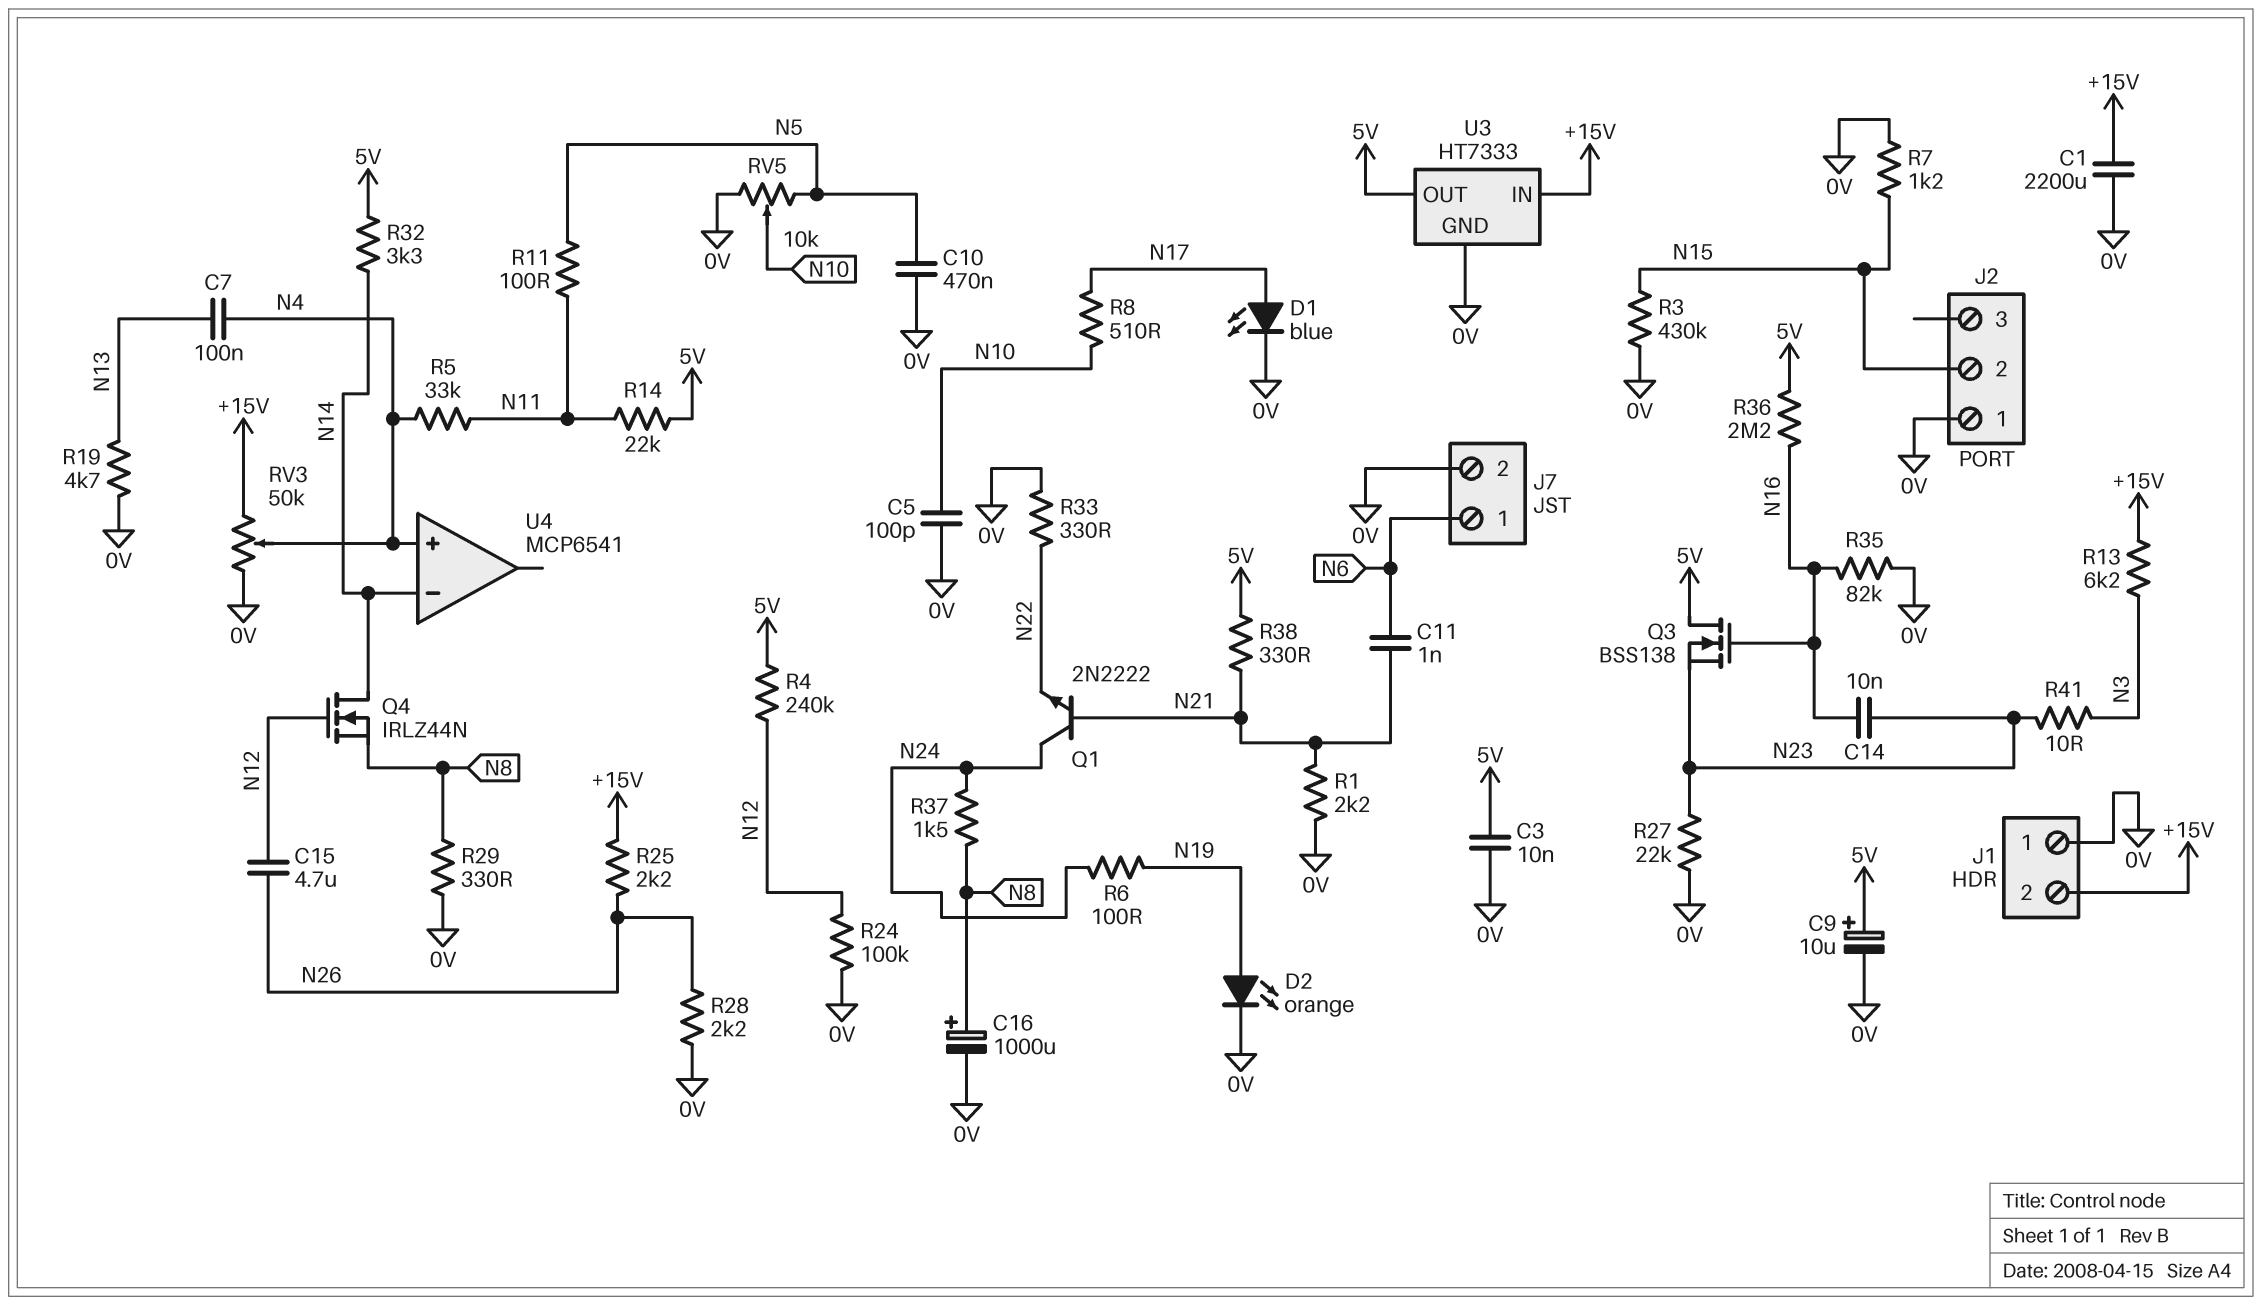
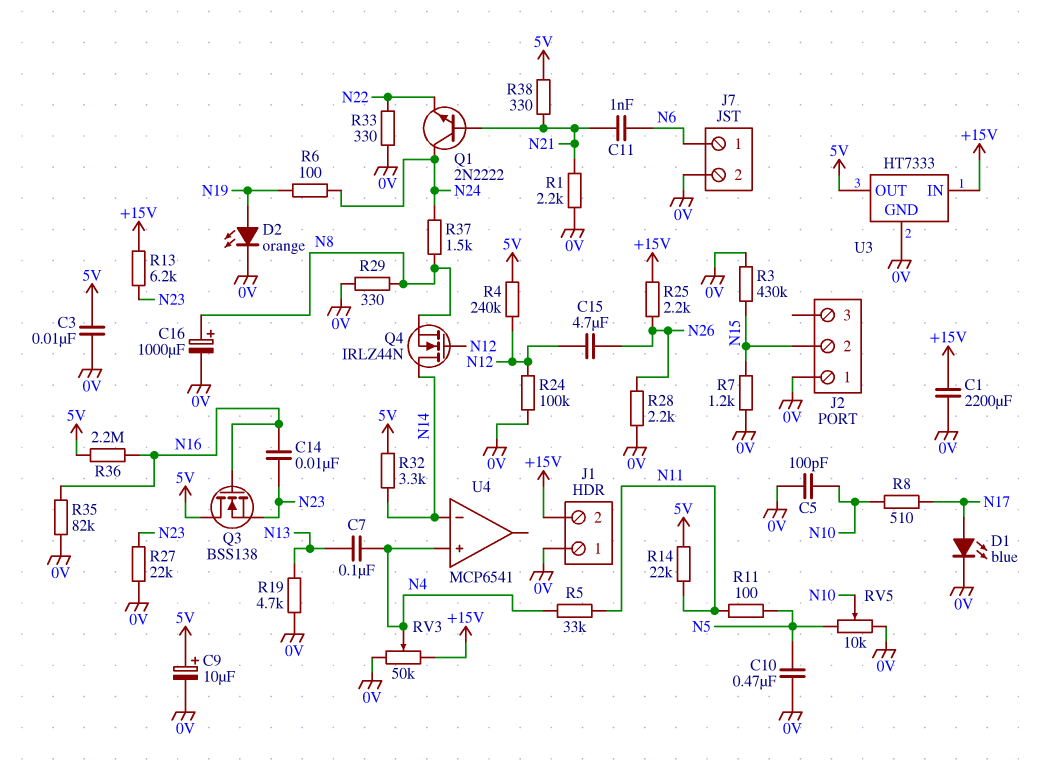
R13: 6.2k (+15V, N3) -> 6.2k (+15V, N23)
R41: 10 (N3, N23) -> none

